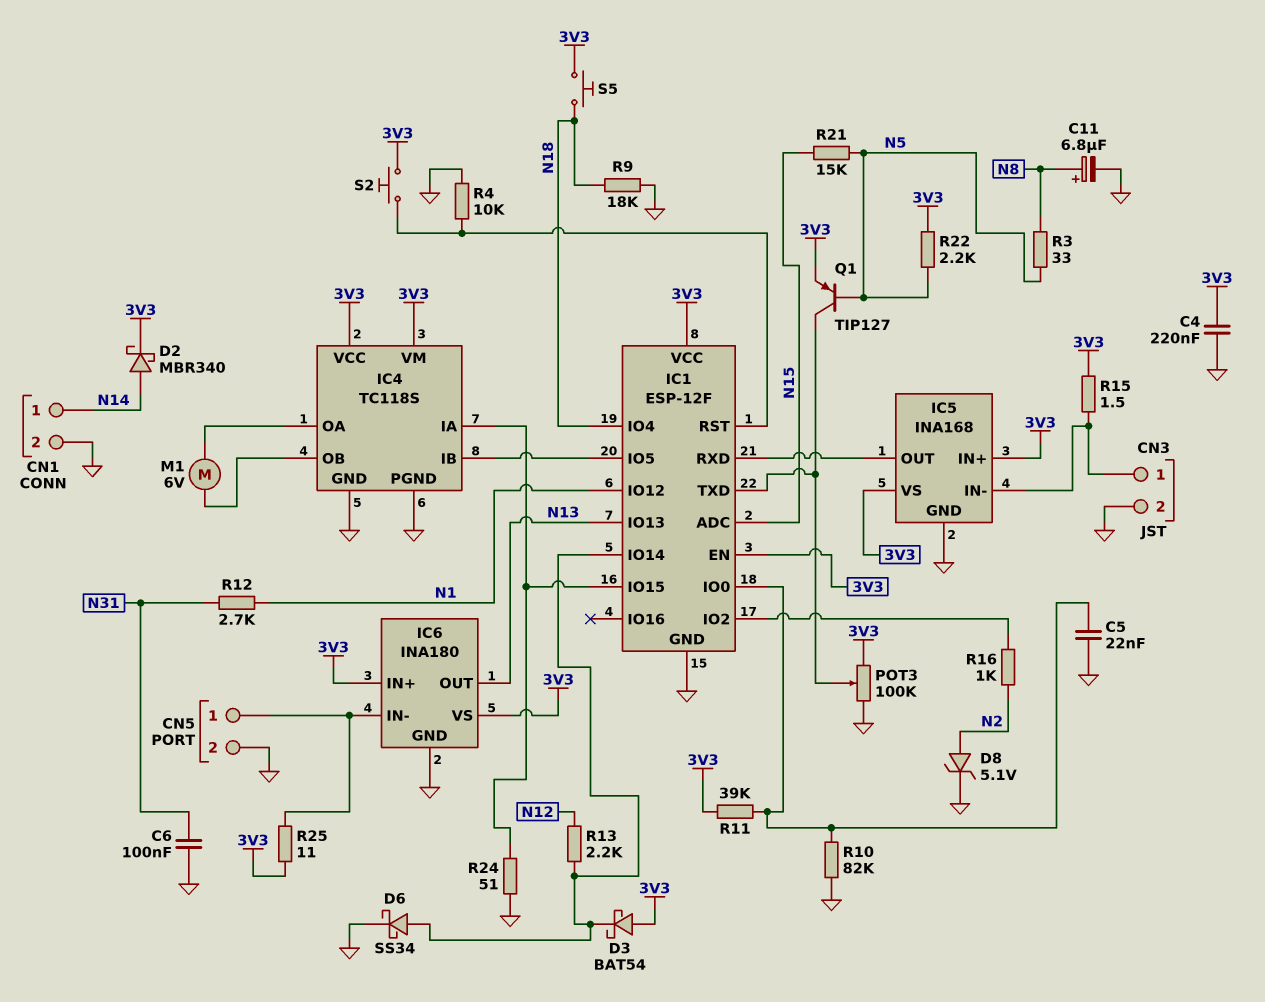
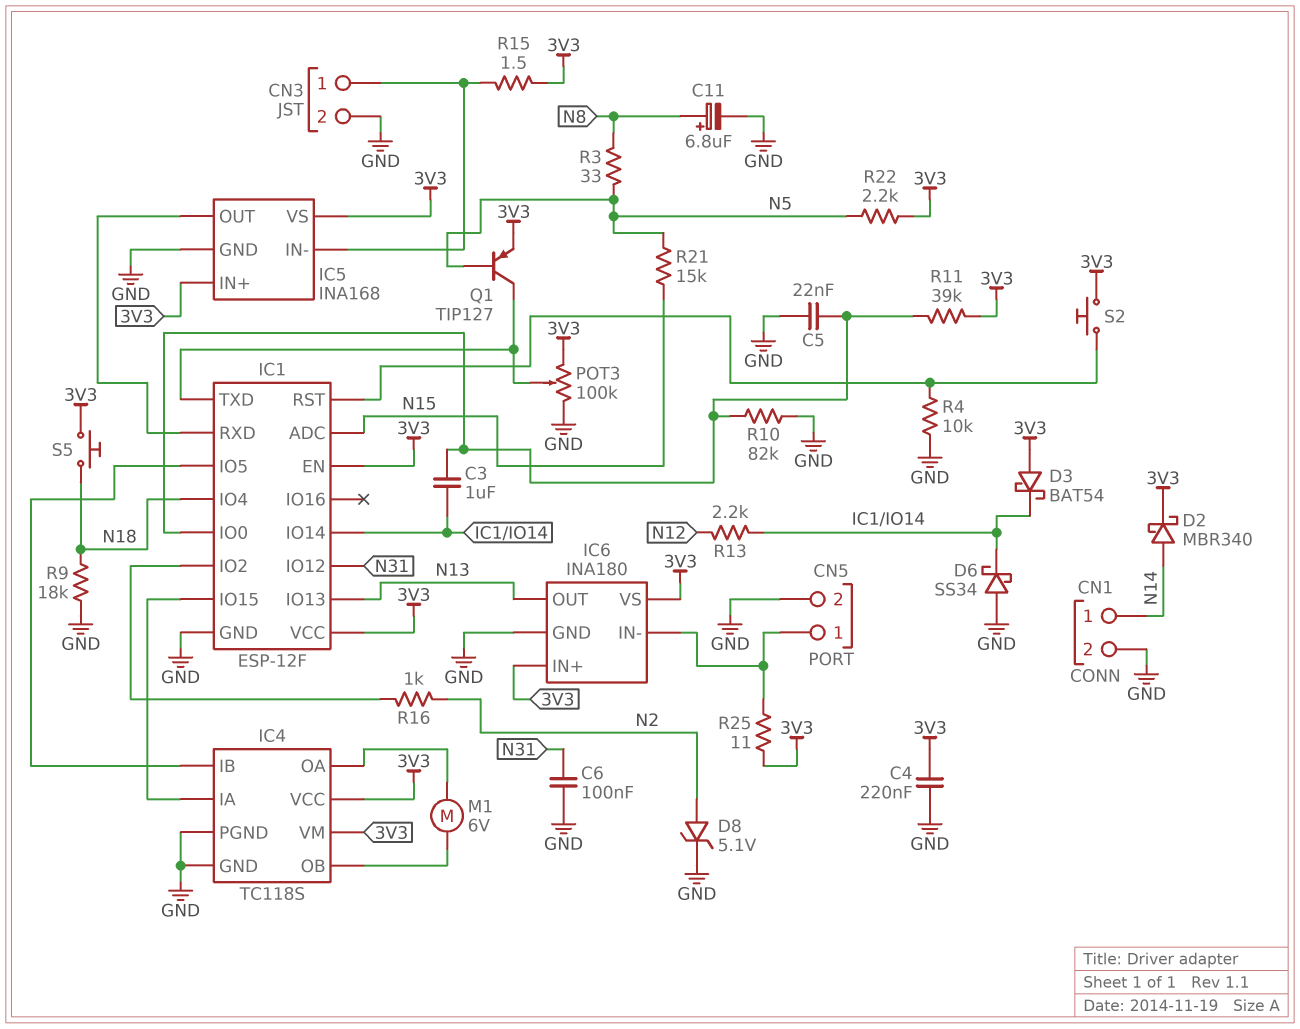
C3: none -> 1uF (IC1/IO0, IC1/IO14)
D6: schottky SS34 (A IC1/IO14, K GND) -> schottky SS34 (A GND, K IC1/IO14)
IC1 pin IO12: N1 -> N31
R12: 2.7k (N1, N31) -> none
R24: 51 (GND, IC1/IO15) -> none

